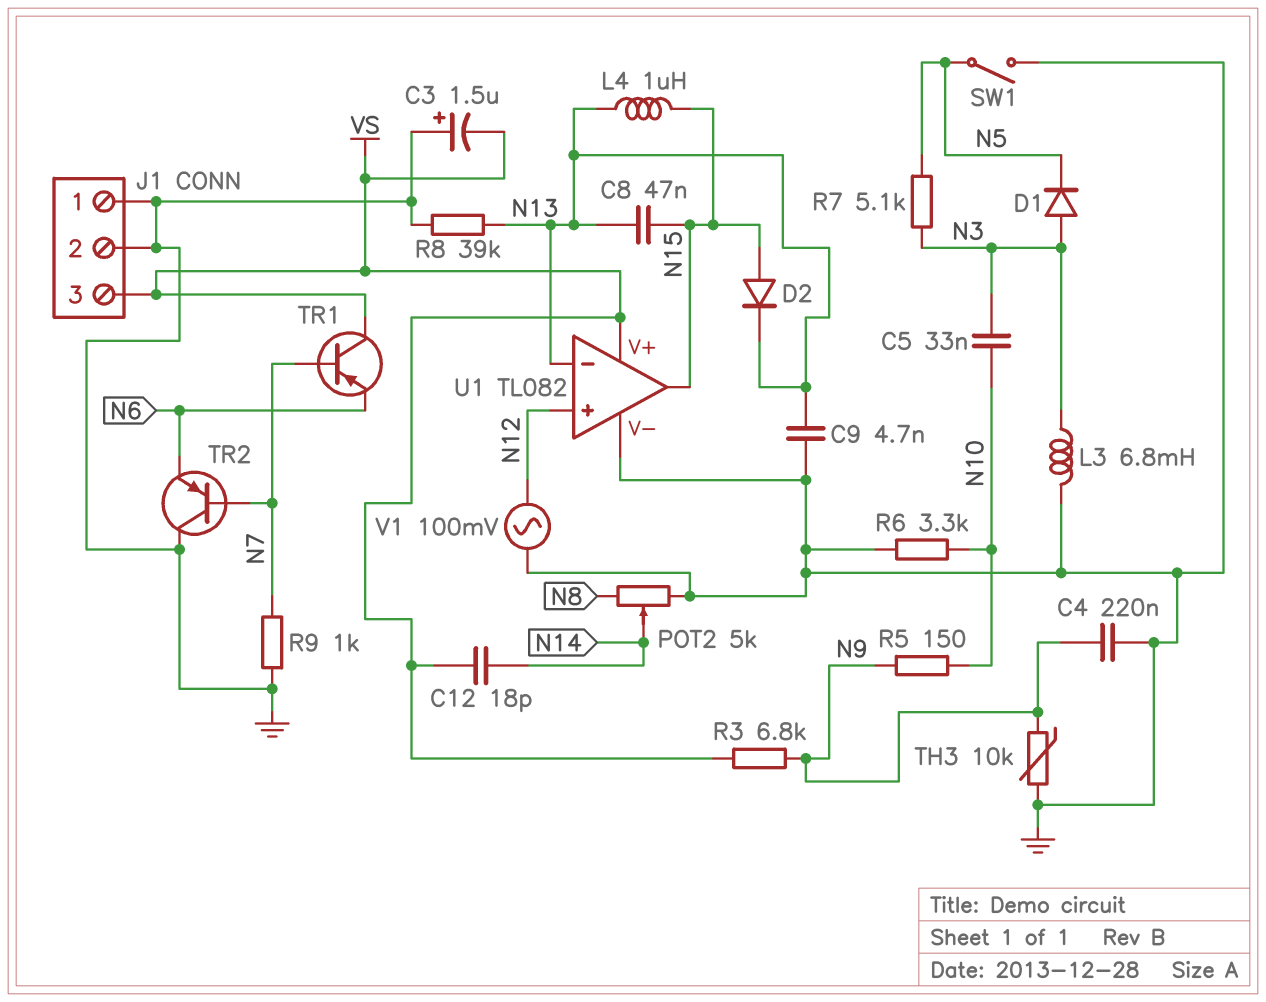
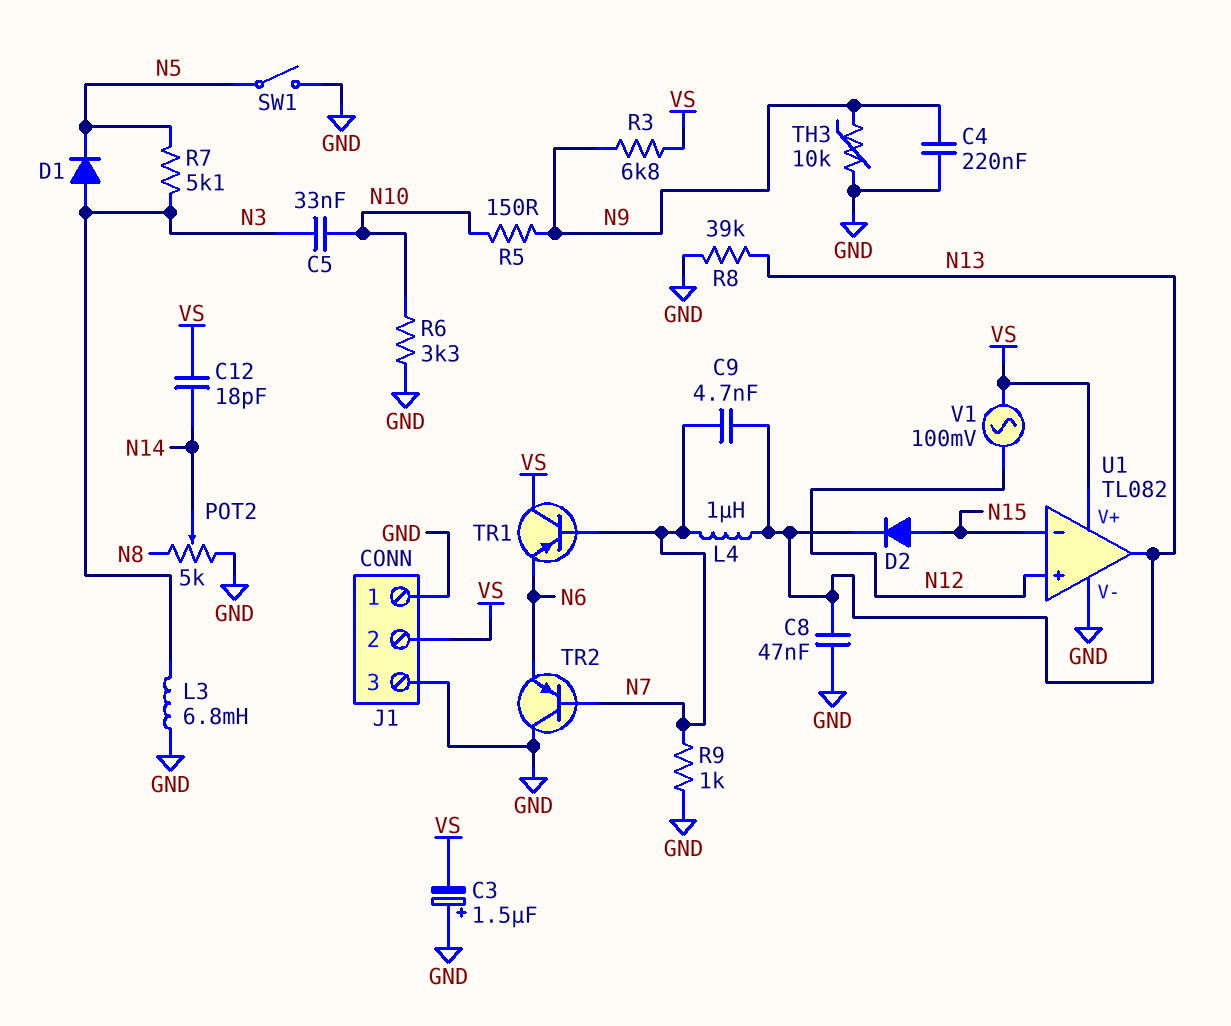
C8: 47nF (N13, N15) -> 47nF (GND, N13)
C9: 4.7nF (GND, N13) -> 4.7nF (N7, N13)
J1 pin 2: GND -> VS
J1 pin 3: VS -> GND
L4: 1uH (N13, N15) -> 1uH (N7, N13)
U1 pin in-: N13 -> N15
U1 pin out: N15 -> N13
V1: AC 100mV (GND, N12) -> AC 100mV (N12, VS)

